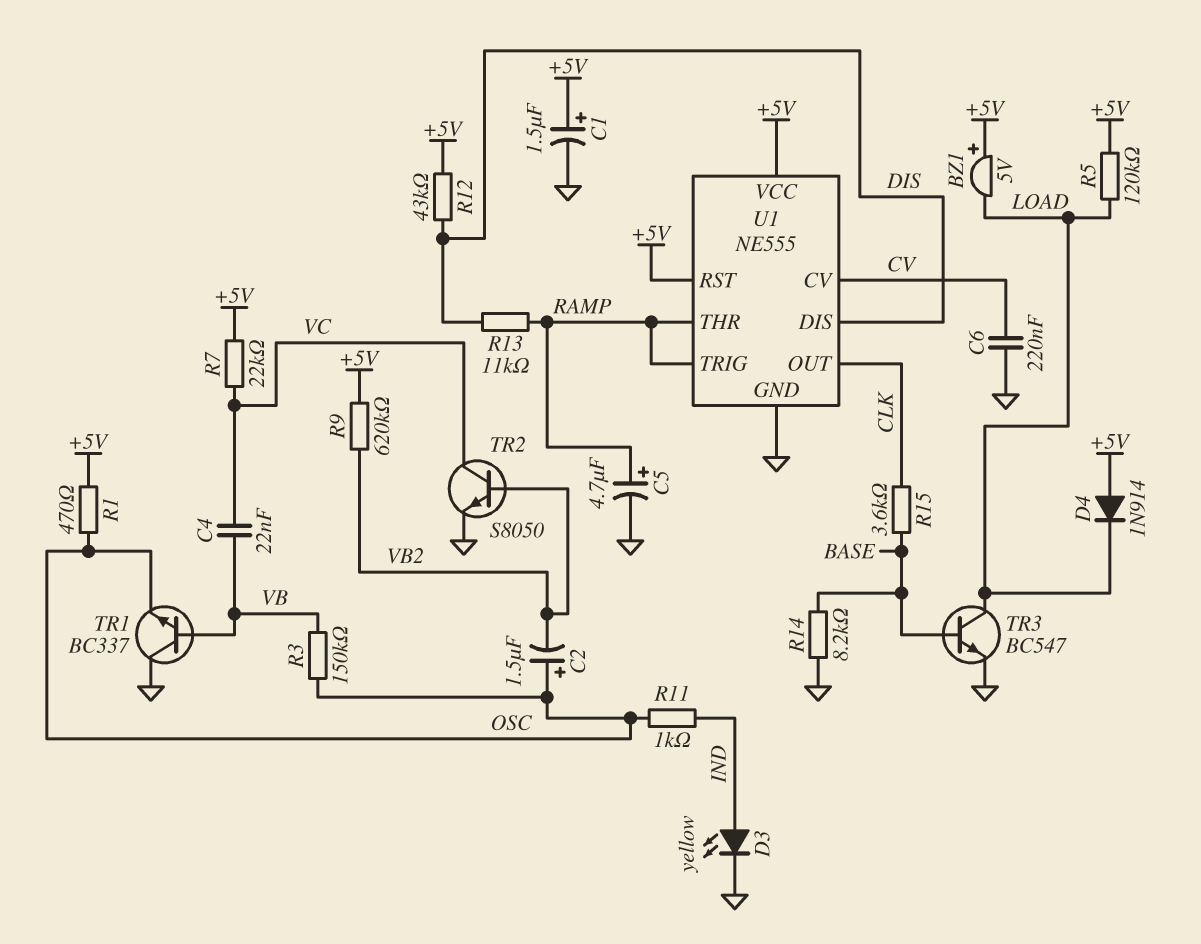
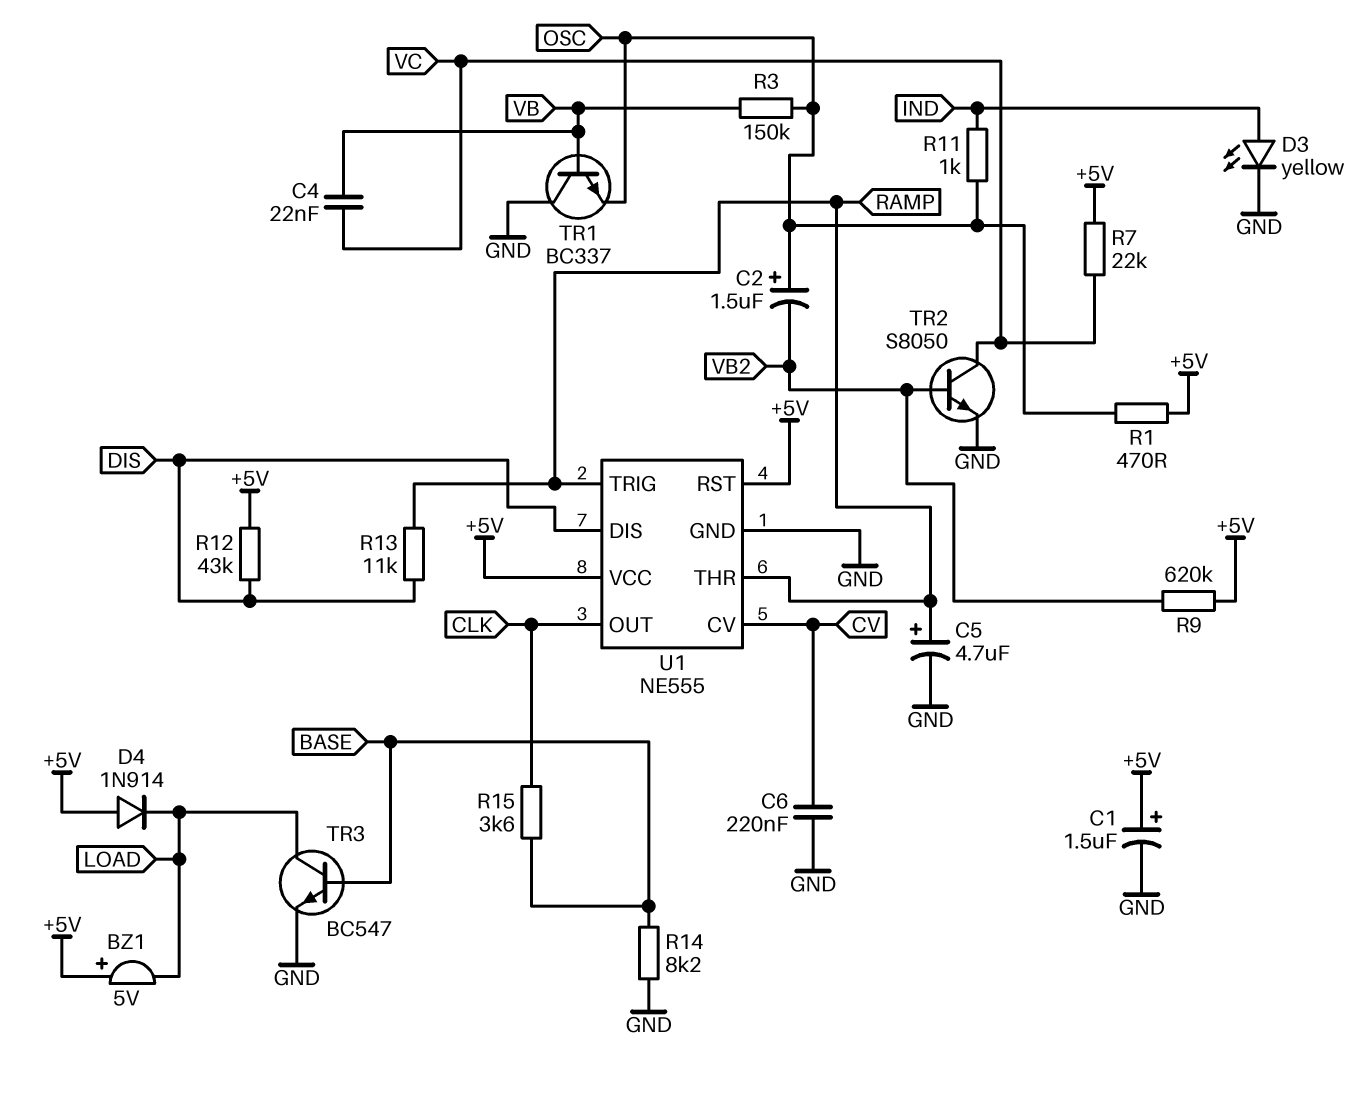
R5: 120k (+5V, LOAD) -> none

